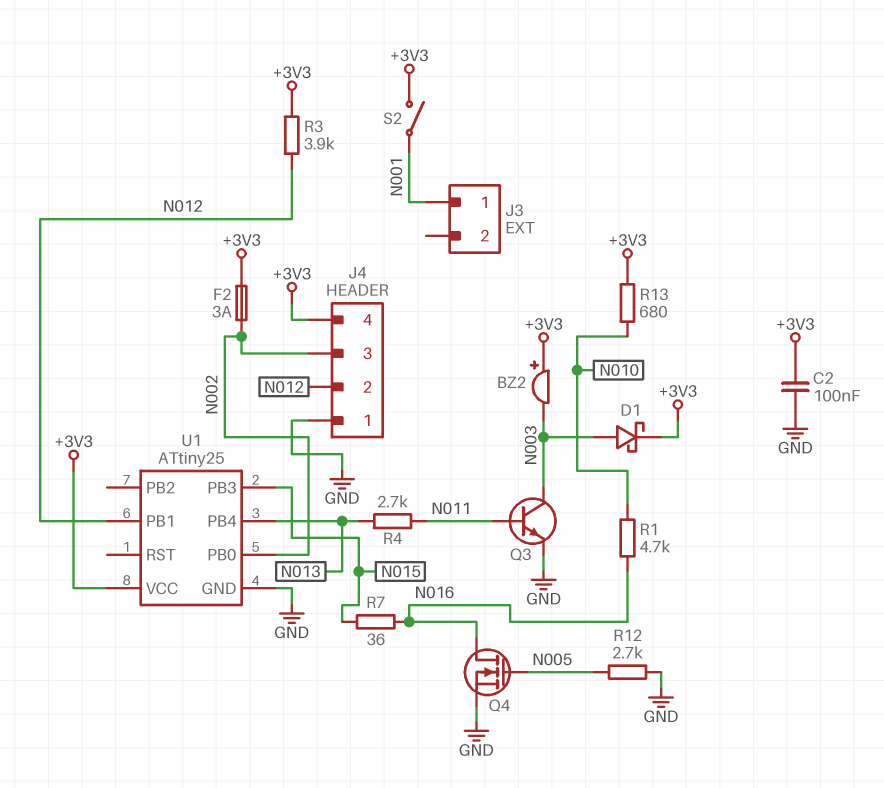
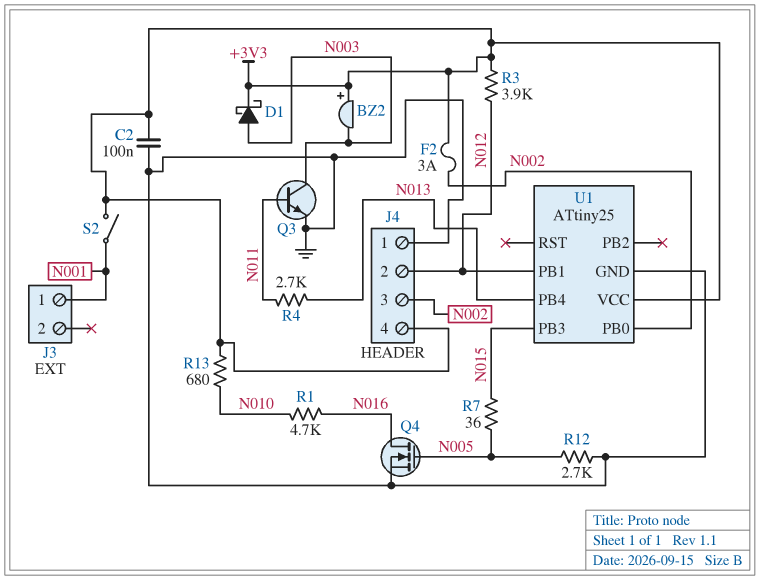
R7: 36 (N015, N016) -> 36 (N005, N015)

